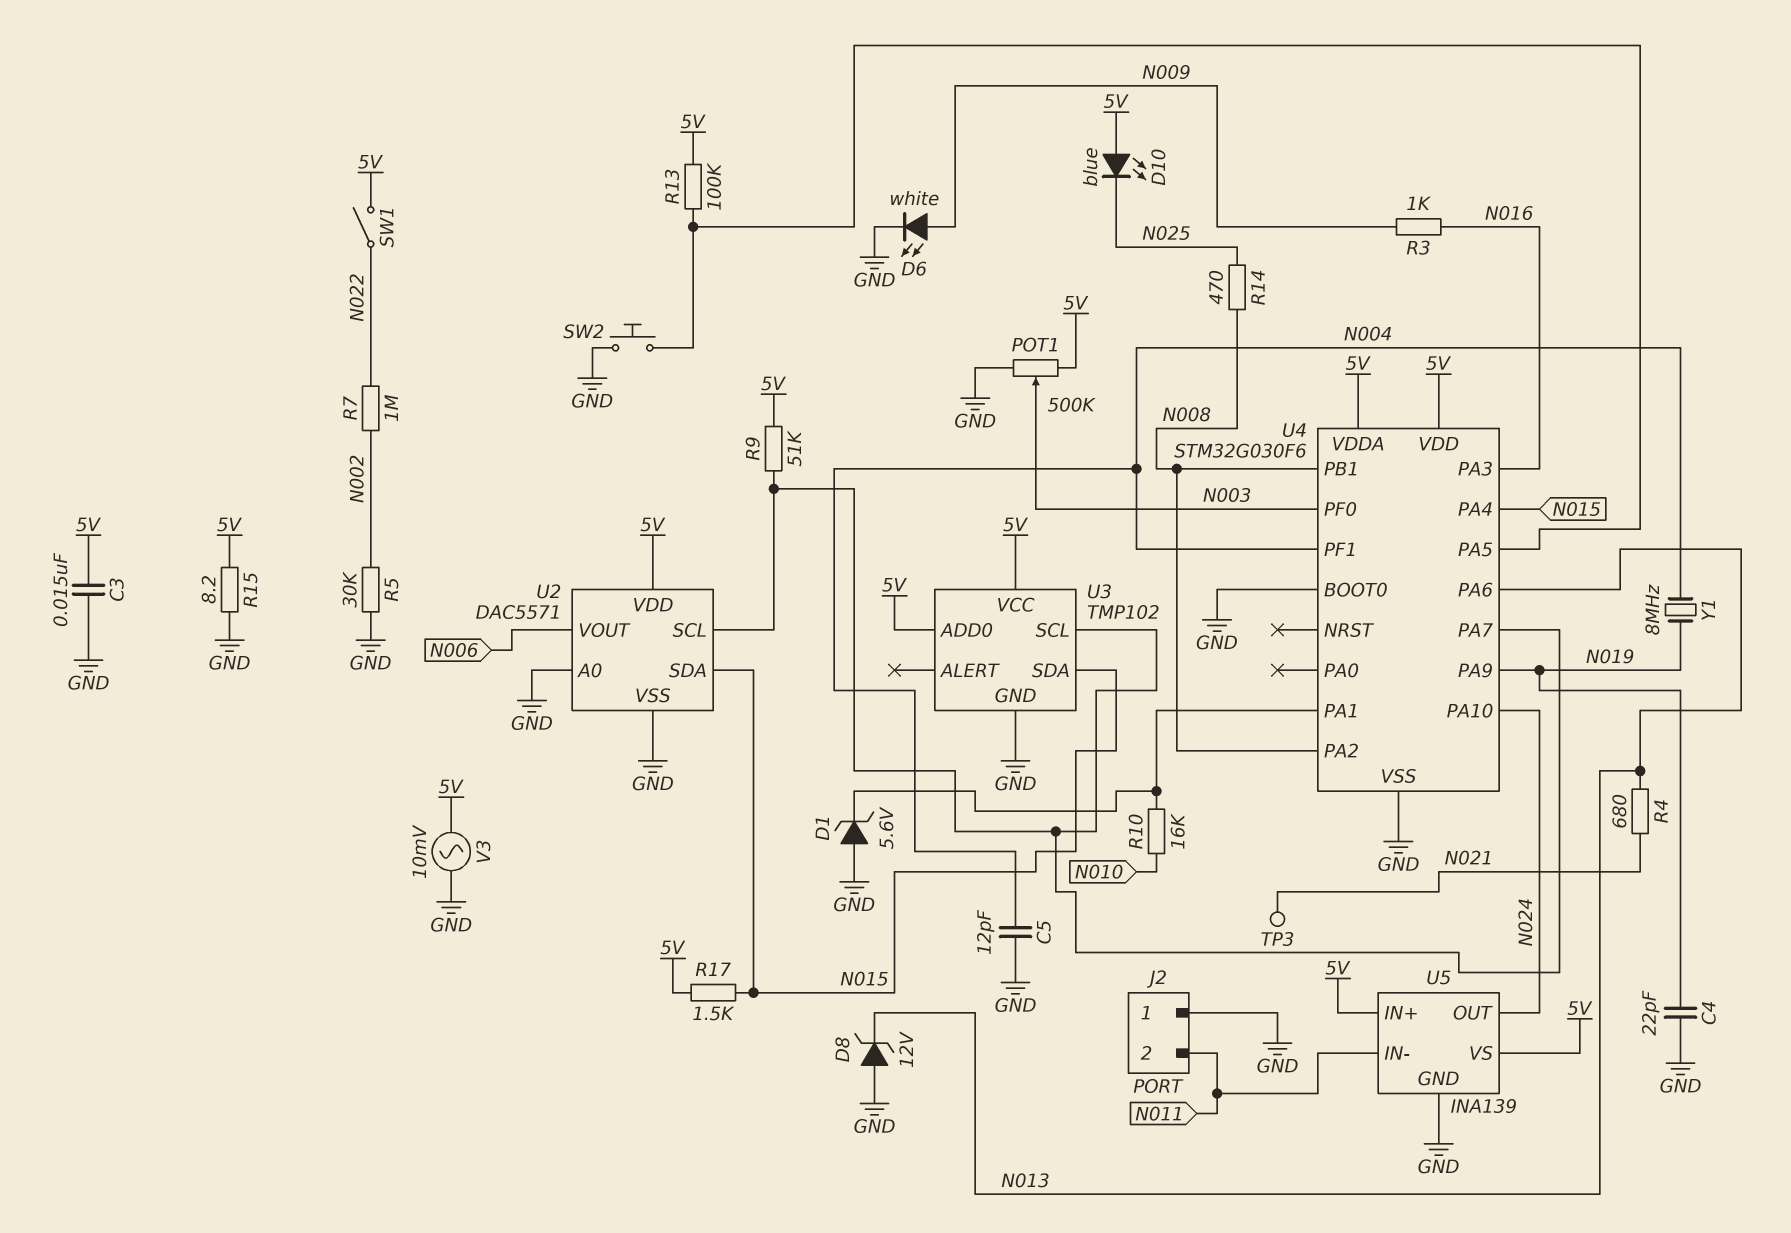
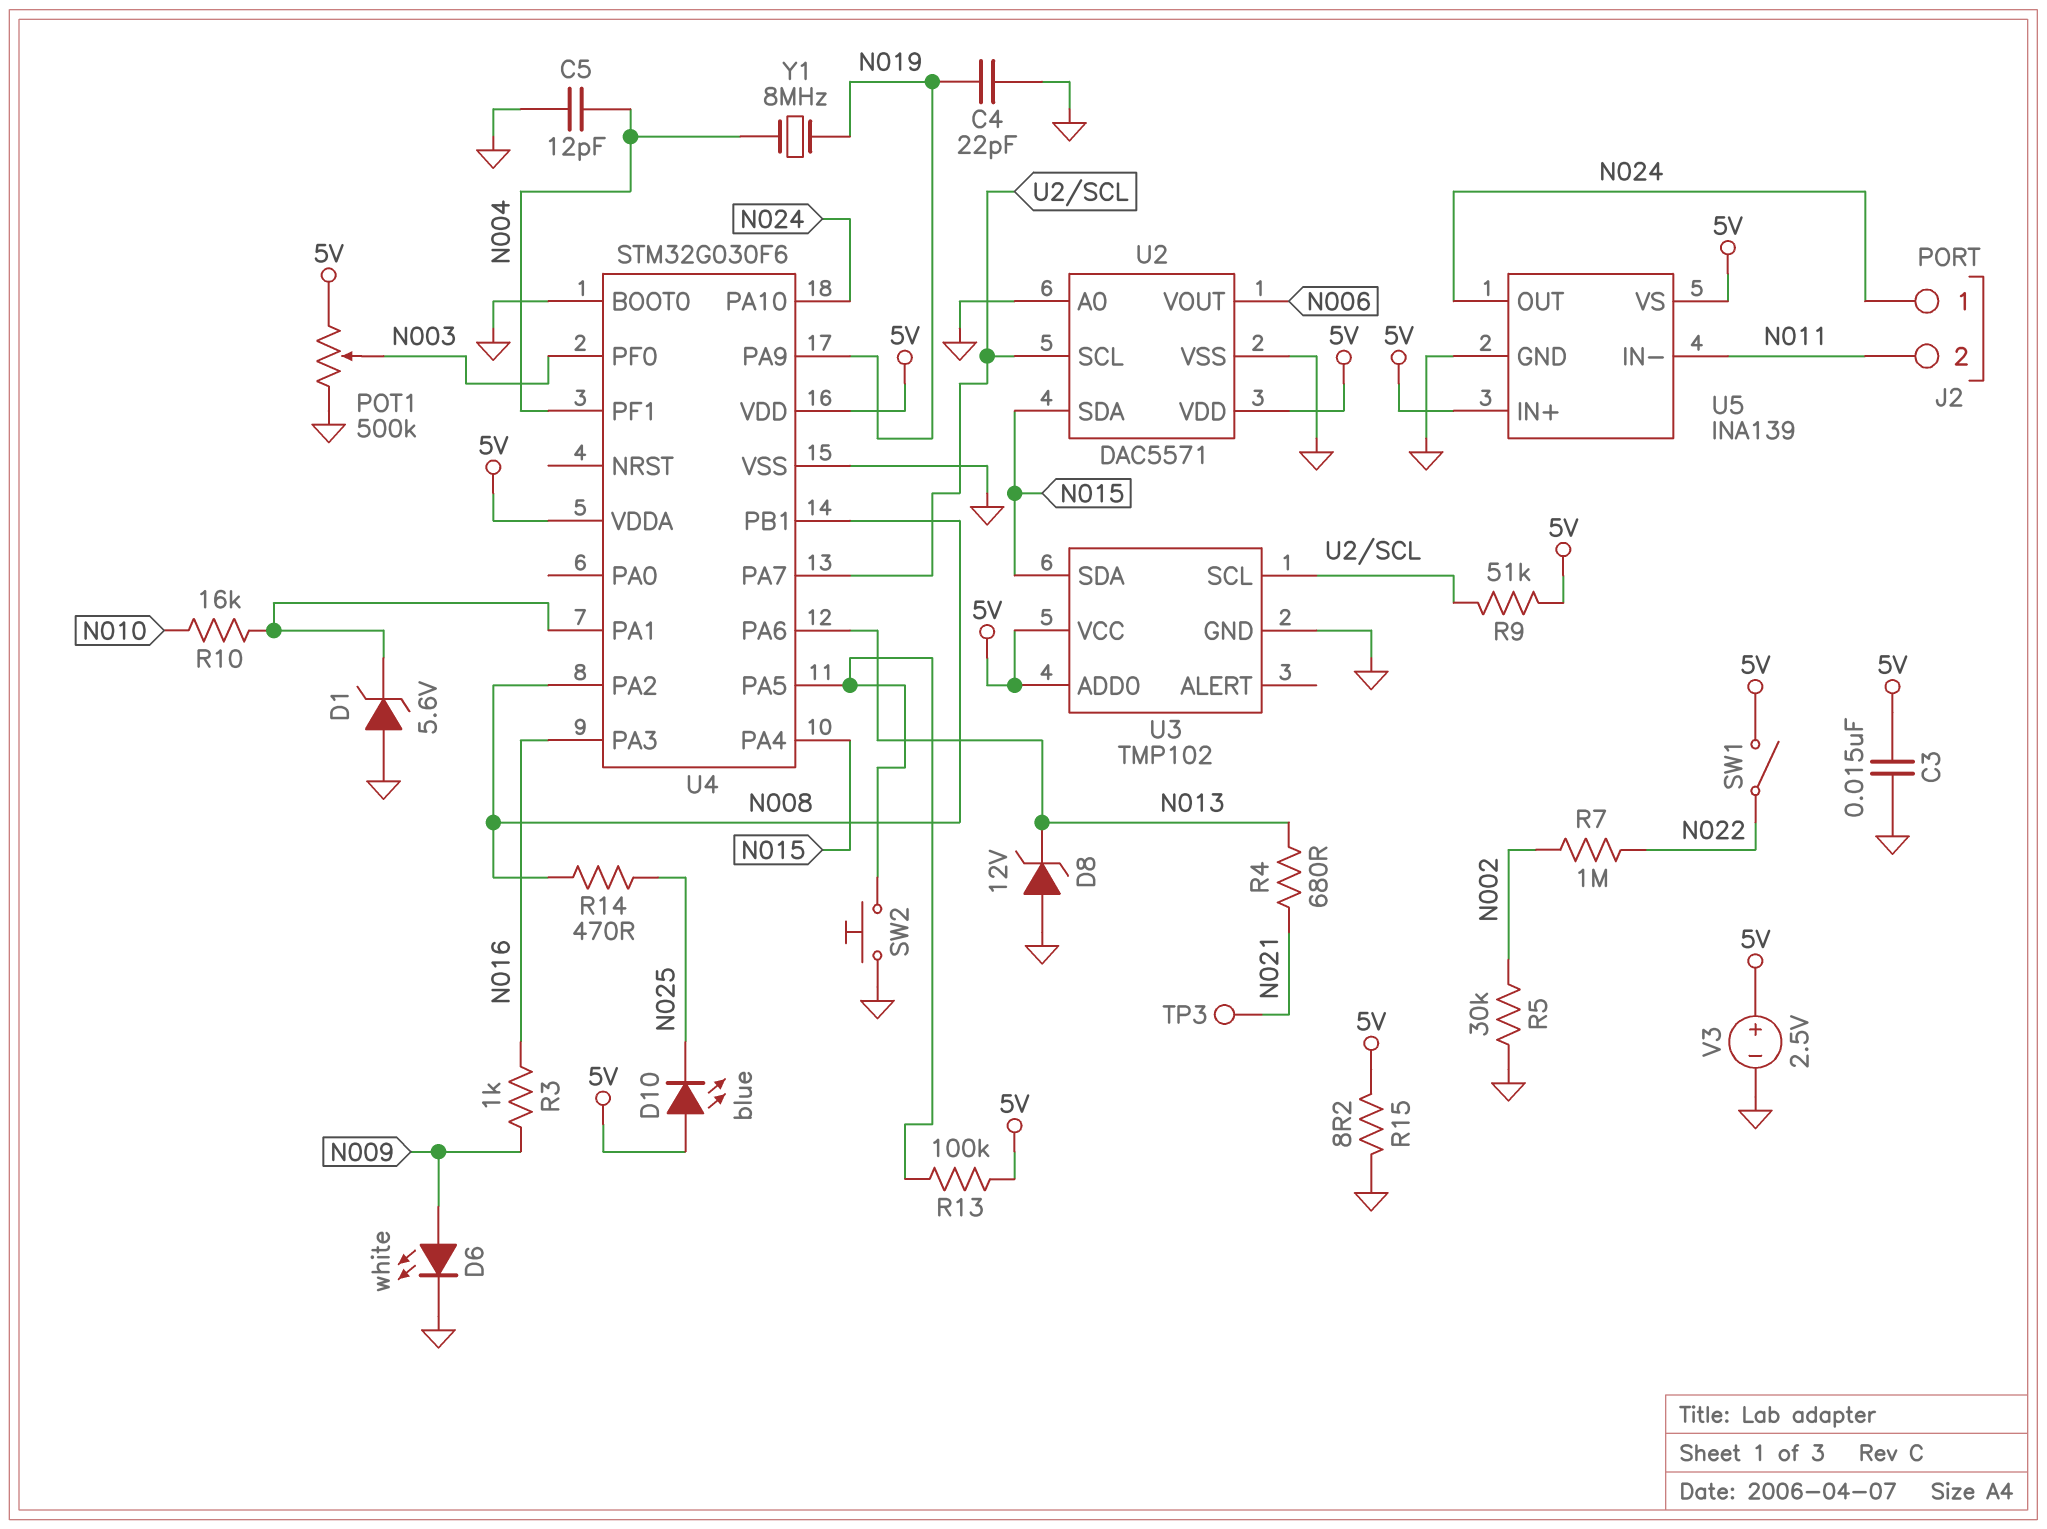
J2 pin 1: GND -> N024
R17: 1.5k (5V, N015) -> none
V3: AC 10mV (5V, GND) -> 2.5V (plus 5V, minus GND)

